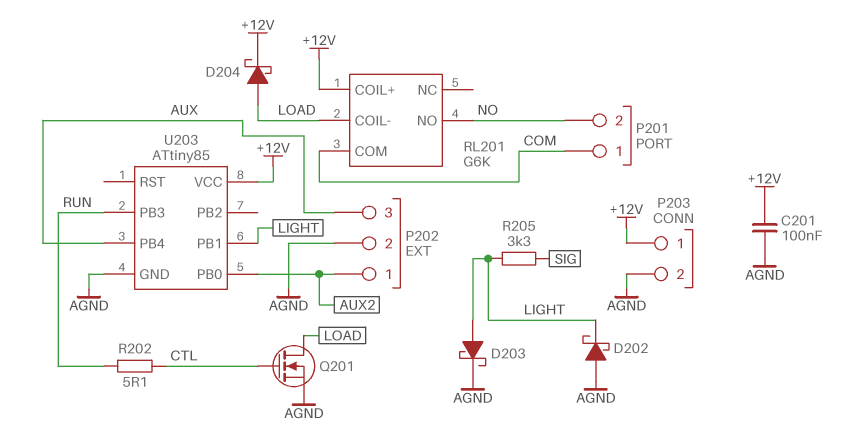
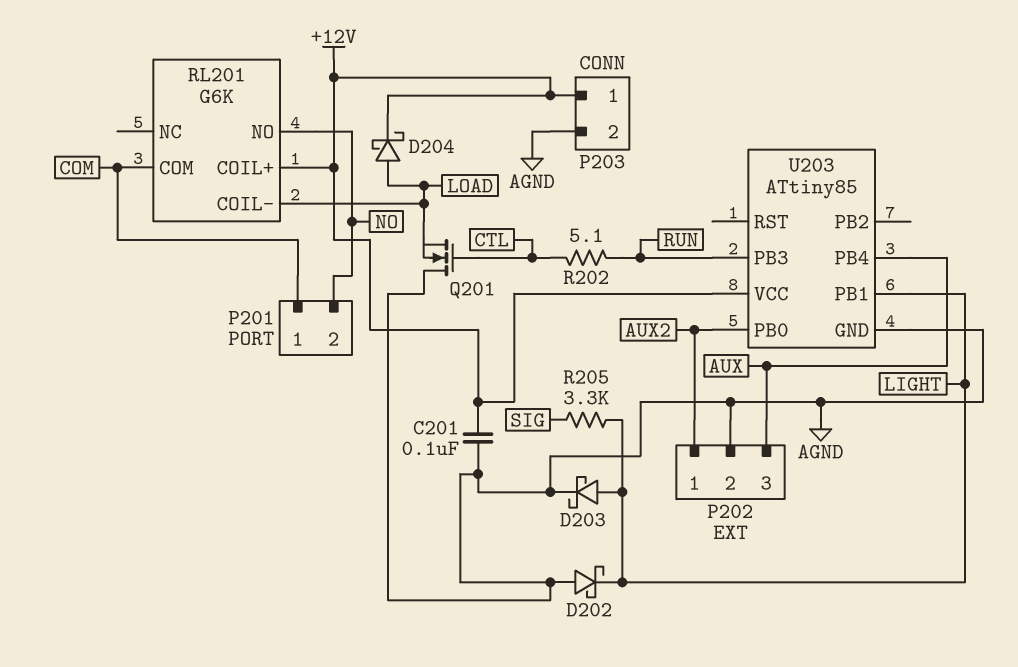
Q201: NMOS (G CTL, D LOAD, S AGND) -> NMOS (G CTL, D AGND, S LOAD)

